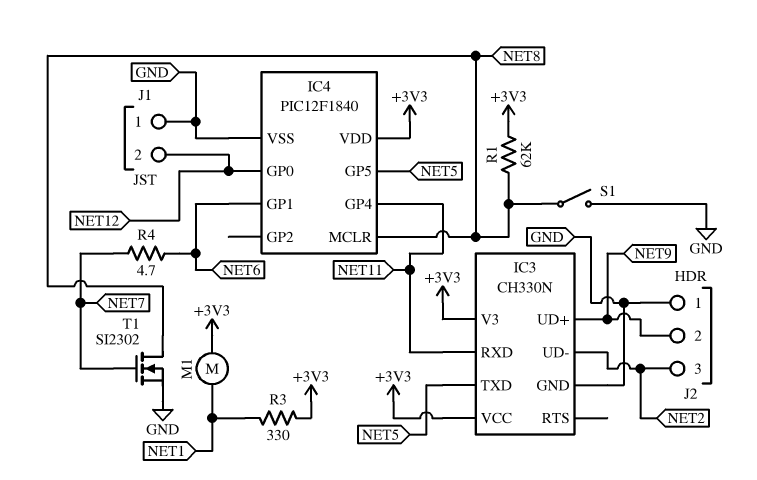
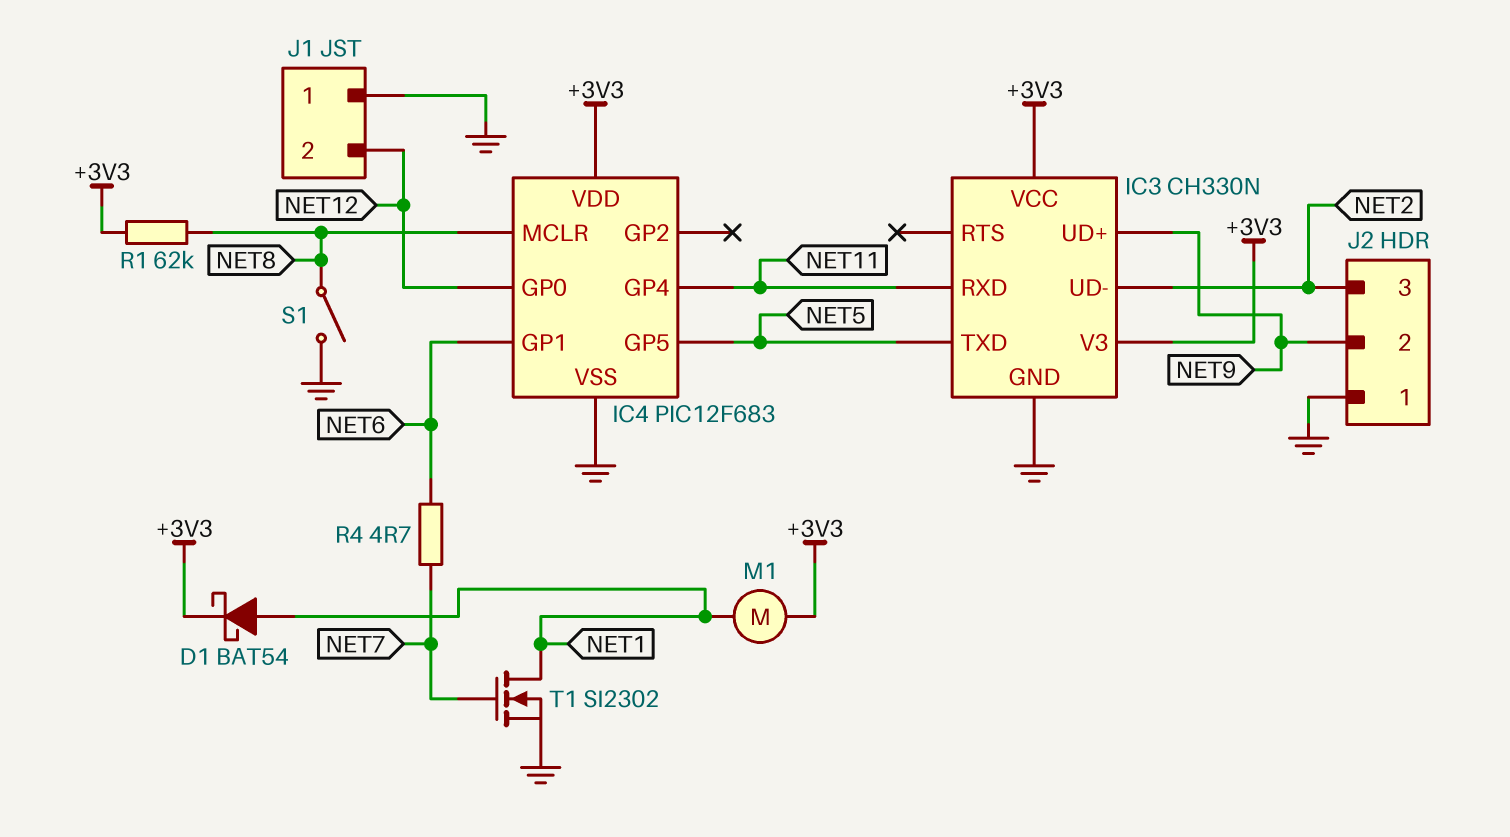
D1: none -> schottky BAT54 (A NET1, K +3V3)
IC4: PIC12F1840 -> PIC12F683
R3: 330 (+3V3, NET1) -> none
T1: NMOS SI2302 (G NET7, D NET8, S GND) -> NMOS SI2302 (G NET7, D NET1, S GND)

